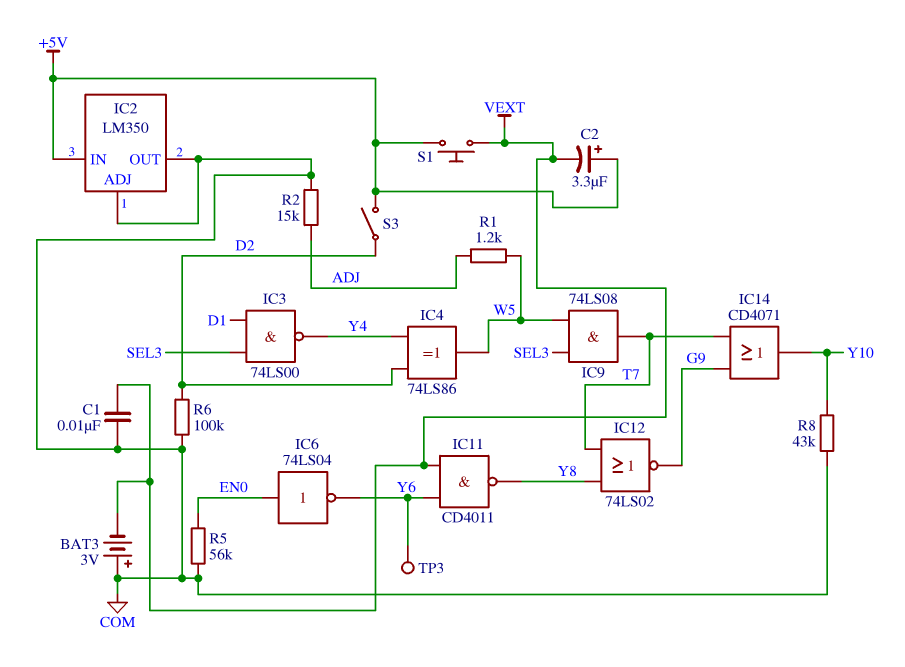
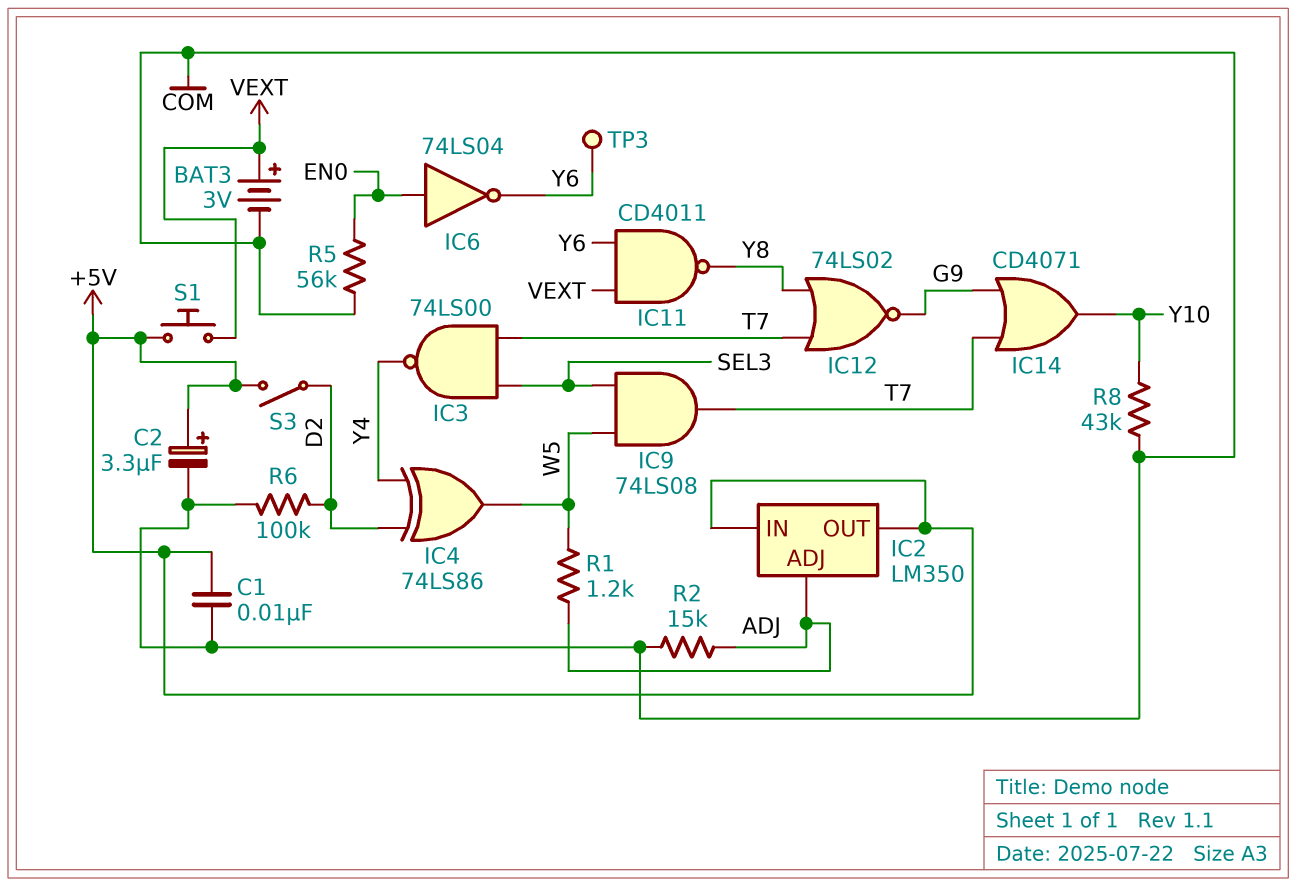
BAT3: 3V (plus COM, minus VEXT) -> 3V (plus VEXT, minus COM)
C1: 10nF (COM, VEXT) -> 10nF (+5V, COM)
C2: 3.3uF (plus +5V, minus VEXT) -> 3.3uF (plus +5V, minus COM)
IC2 pin ADJ: COM -> ADJ
IC2 pin OUT: COM -> +5V
IC3: NAND 74LS00 (in D1, in SEL3, out Y4) -> NAND 74LS00 (in SEL3, in T7, out Y4)

